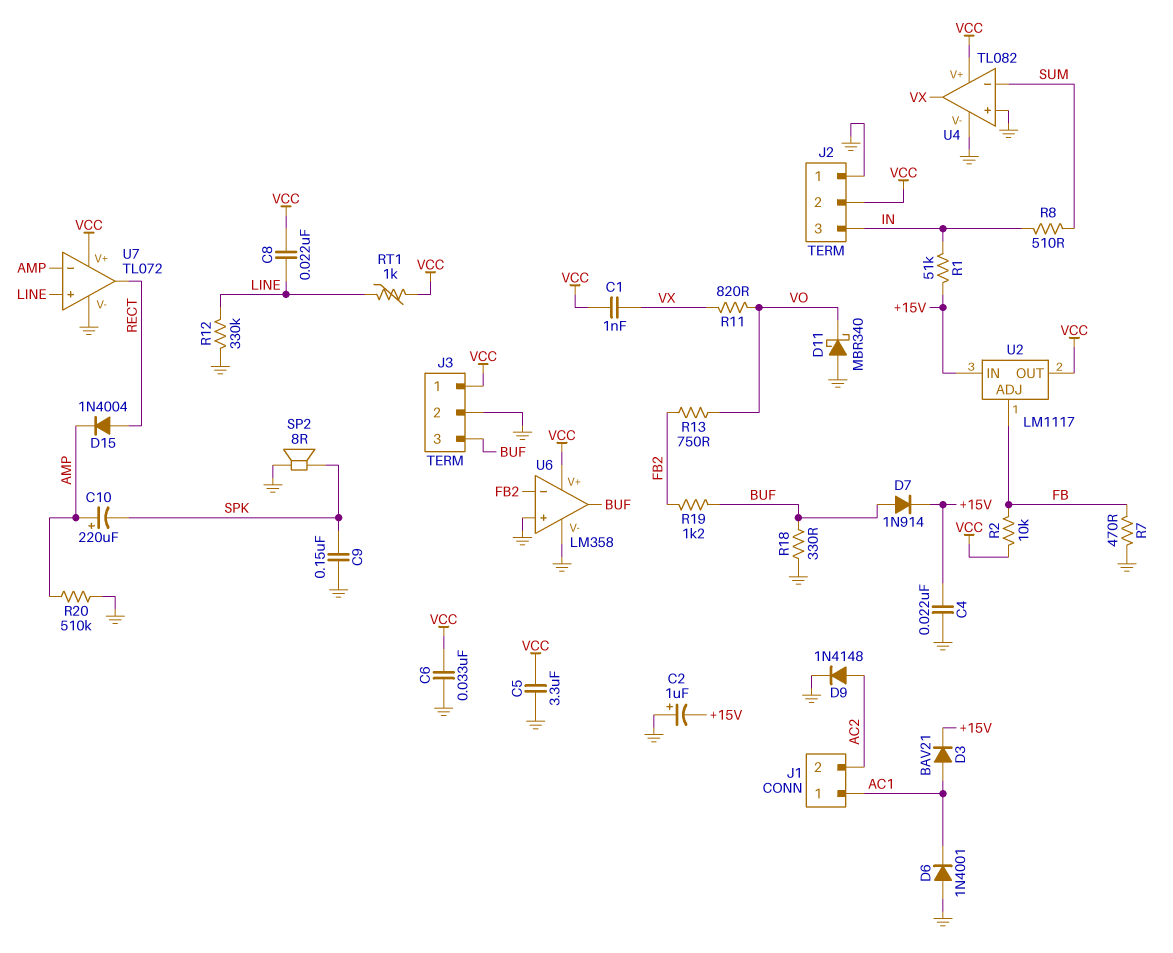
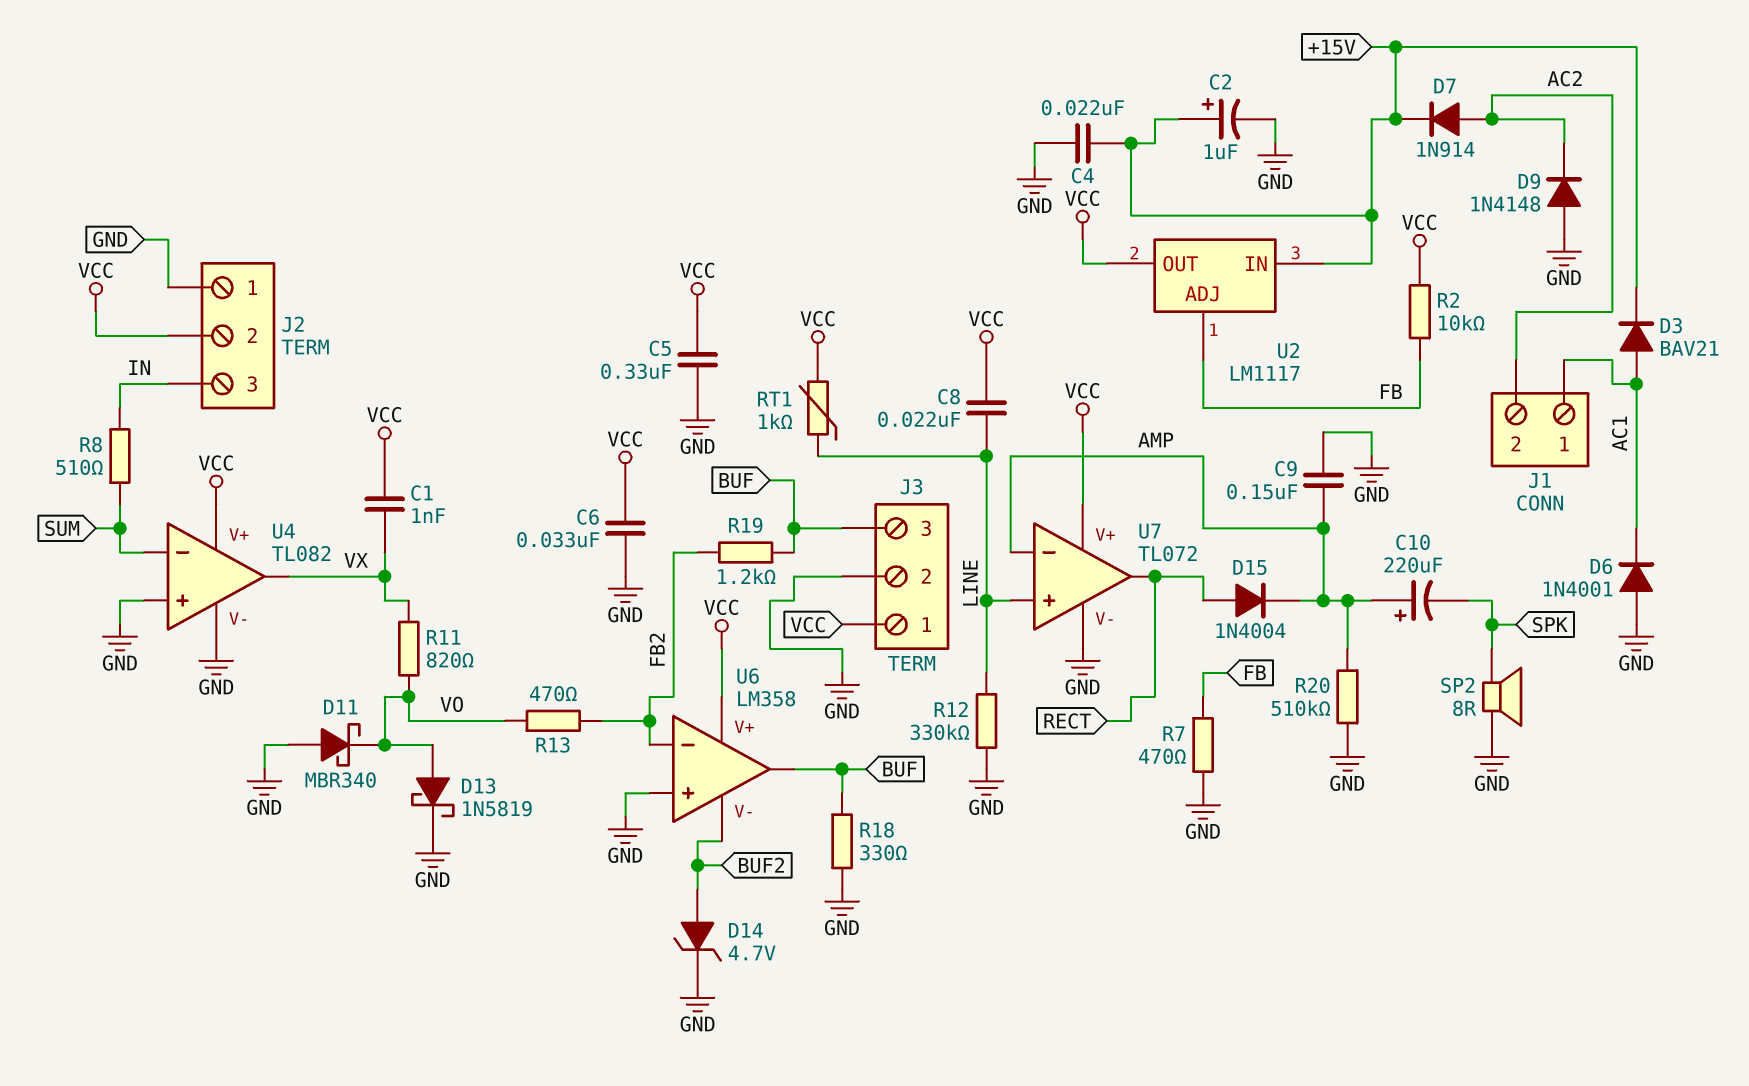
C2: 1uF (plus GND, minus +15V) -> 1uF (plus +15V, minus GND)
C5: 3.3uF (GND, VCC) -> 330nF (GND, VCC)
C9: 150nF (GND, SPK) -> 150nF (AMP, GND)
D7: diode 1N914 (A BUF, K +15V) -> diode 1N914 (A AC2, K +15V)
D9: diode 1N4148 (A AC2, K GND) -> diode 1N4148 (A GND, K AC2)
D13: none -> schottky 1N5819 (A VO, K GND)
D14: none -> zener 4.7V (A BUF2, K GND)
R1: 51k (+15V, IN) -> none
R13: 750 (FB2, VO) -> 470 (FB2, VO)
U6 pin V-: GND -> BUF2

